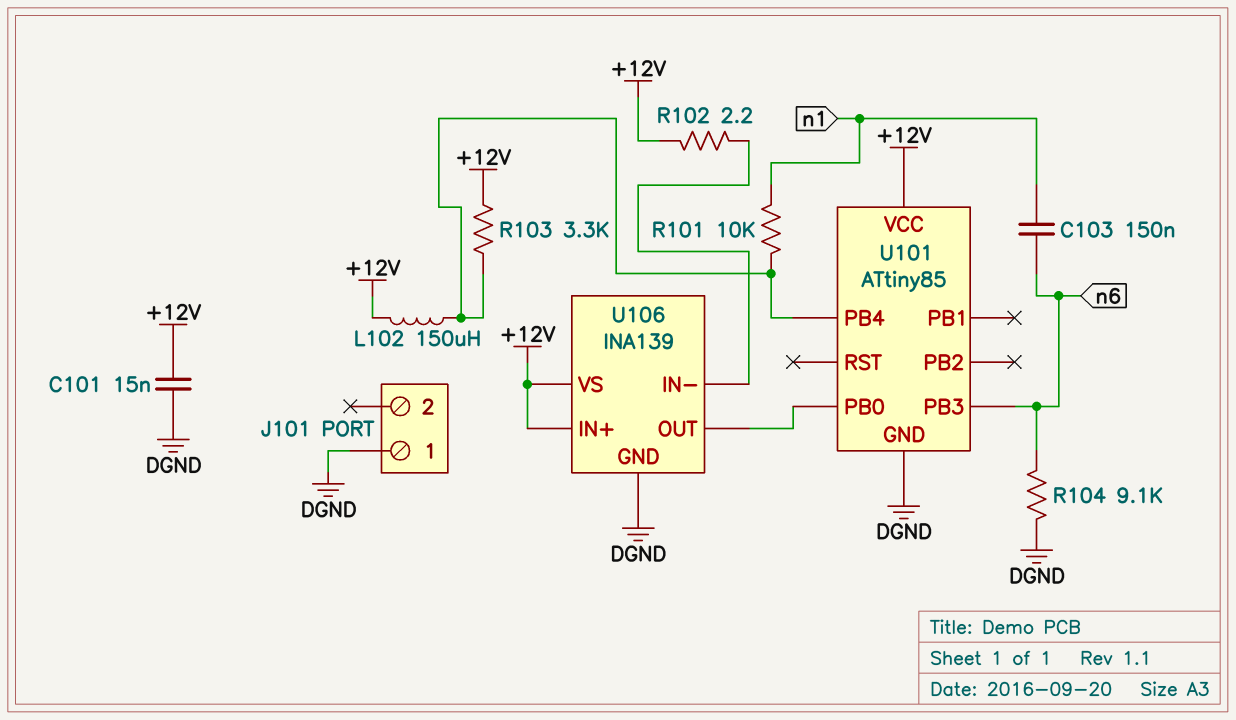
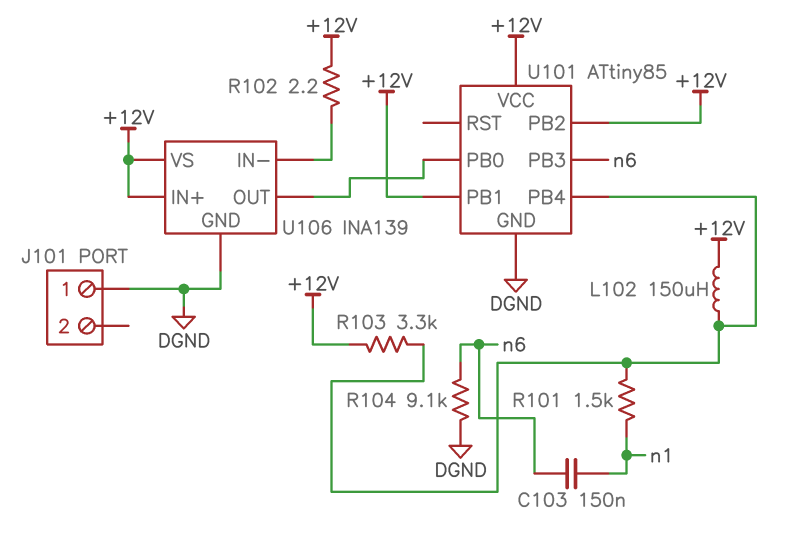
C101: 15nF (+12V, DGND) -> none
R101: 10k (U101/PB4, n1) -> 1.5k (U101/PB4, n1)
U101 pin PB1: none -> +12V
U101 pin PB2: none -> +12V

